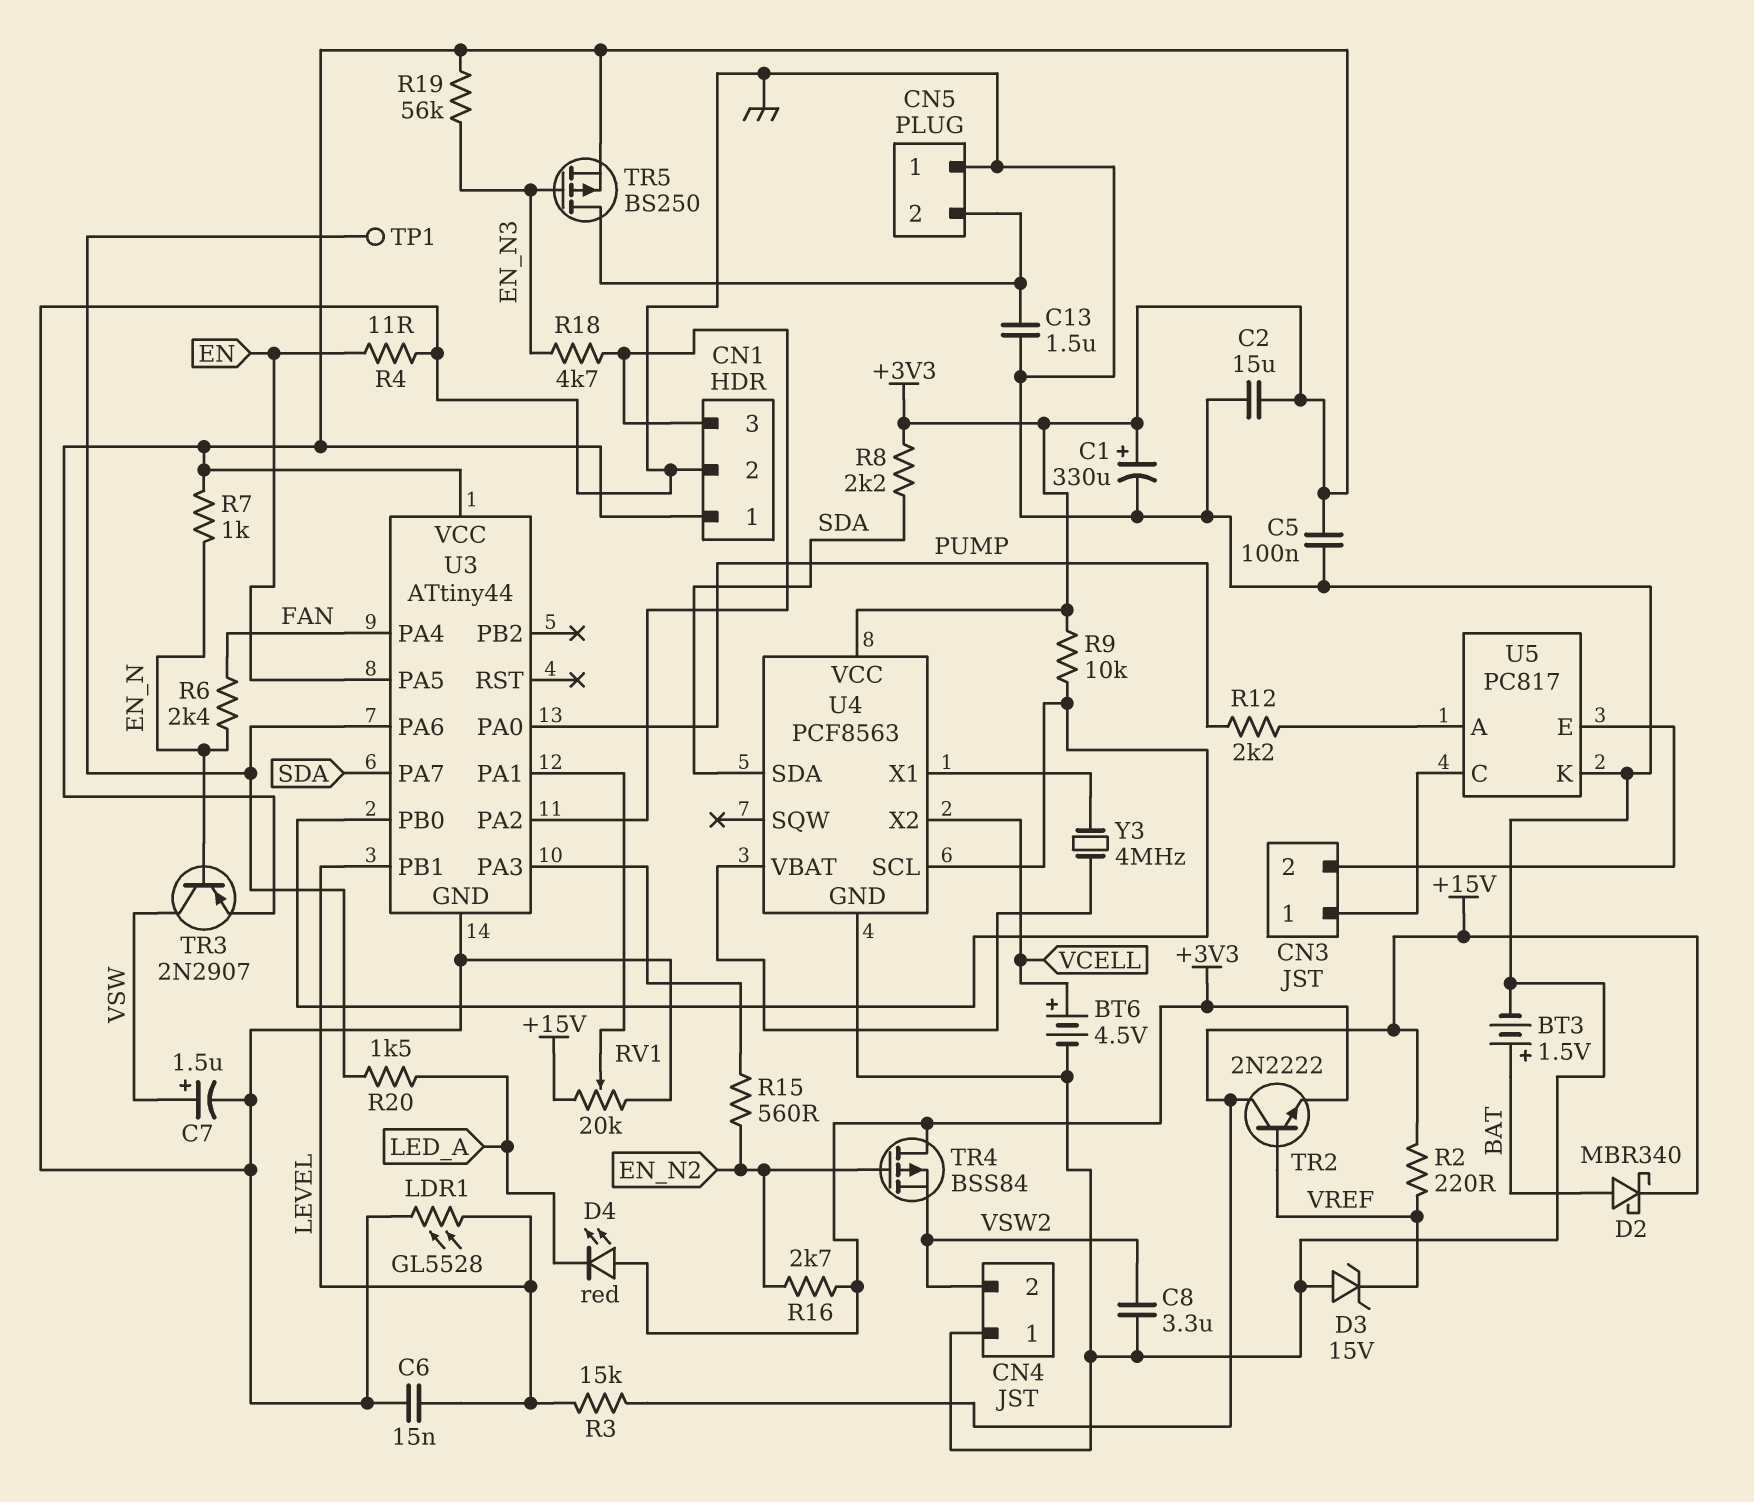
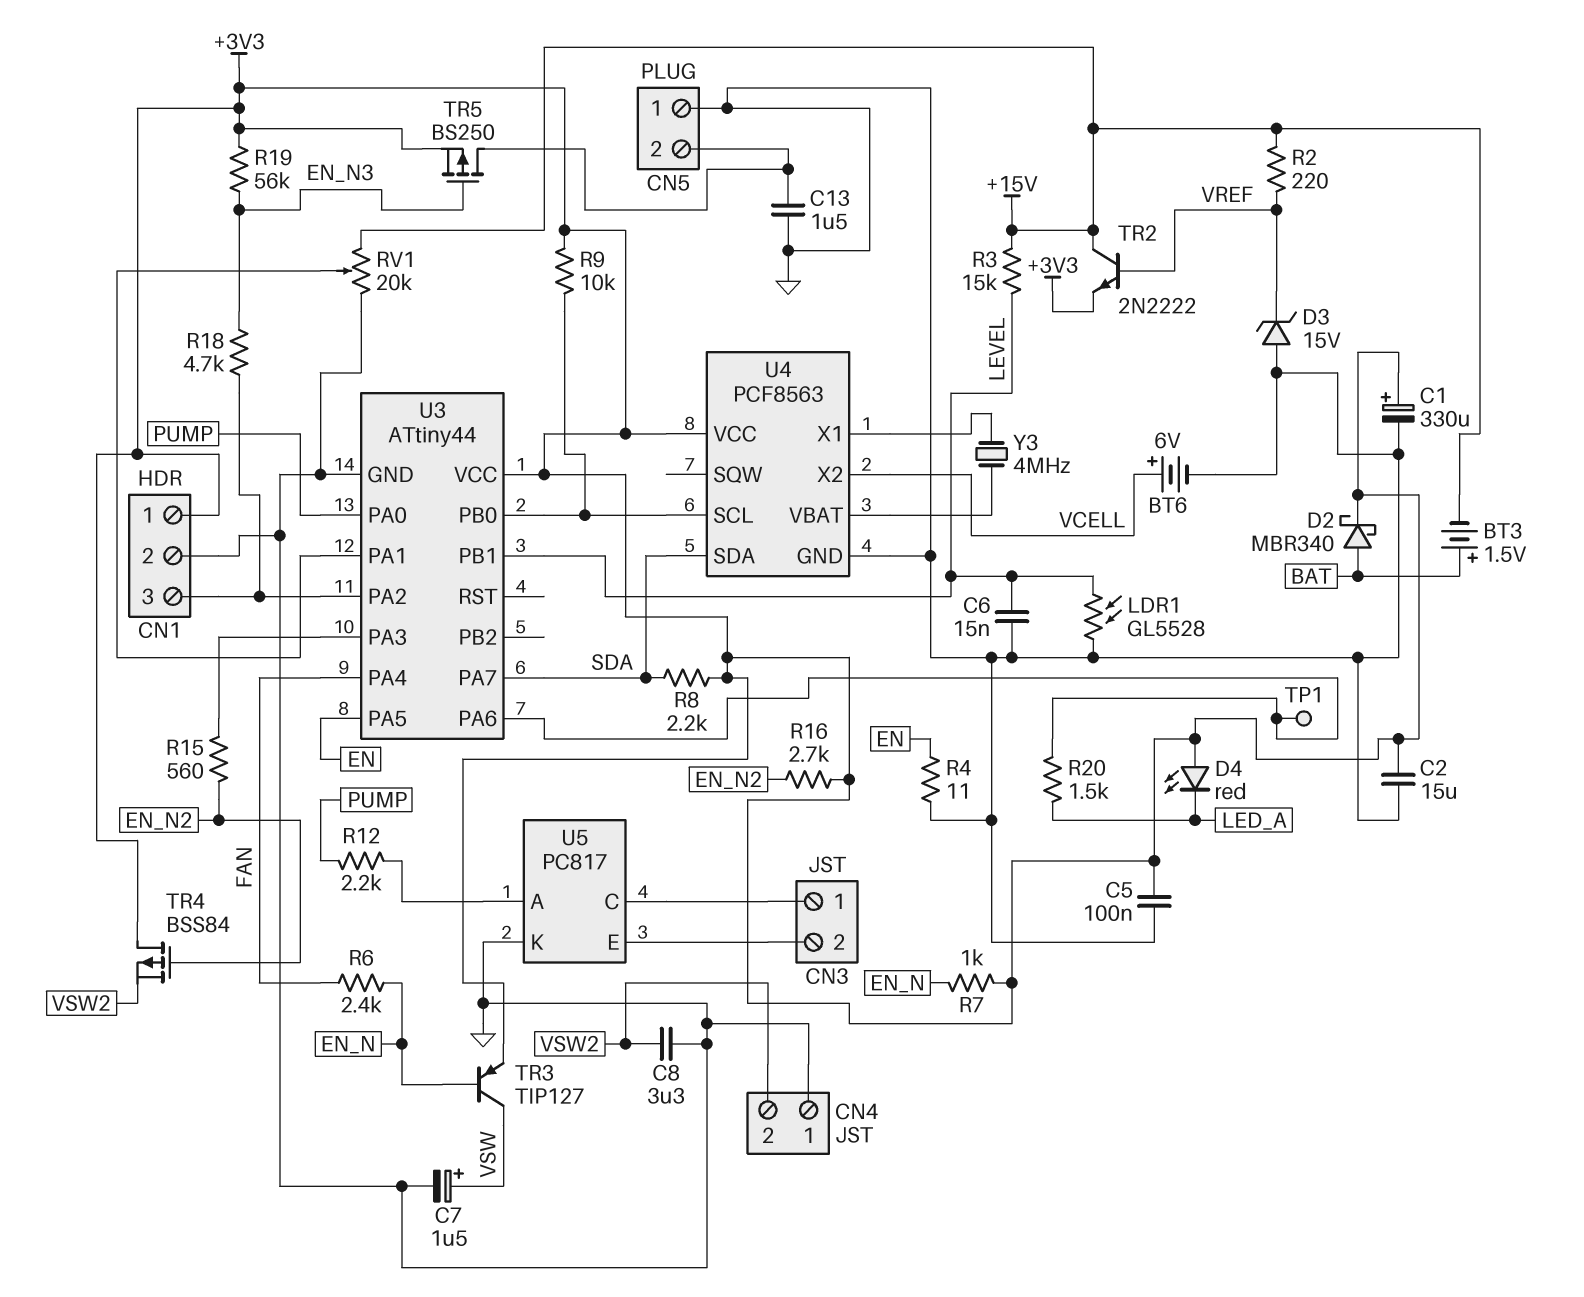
BT3: 1.5V (plus BAT, minus GND) -> 1.5V (plus BAT, minus +15V)
BT6: 4.5V (plus VCELL, minus GND) -> 6V (plus VCELL, minus GND)
D2: schottky MBR340 (A BAT, K +15V) -> schottky MBR340 (A BAT, K +3V3)
TR3: PNP 2N2907 (B EN_N, C VSW, E +3V3) -> PNP TIP127 (B EN_N, C VSW, E +3V3)

